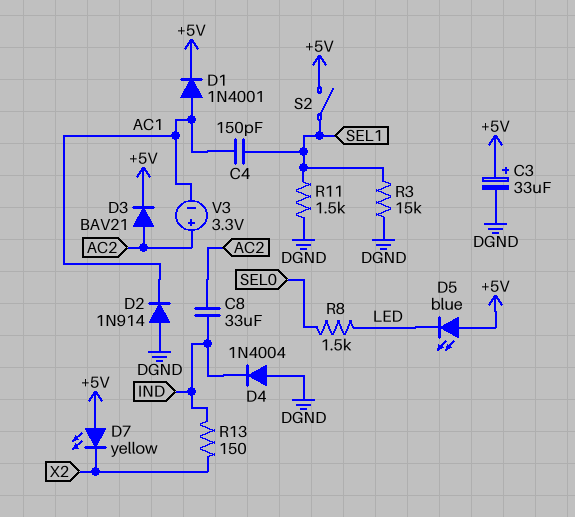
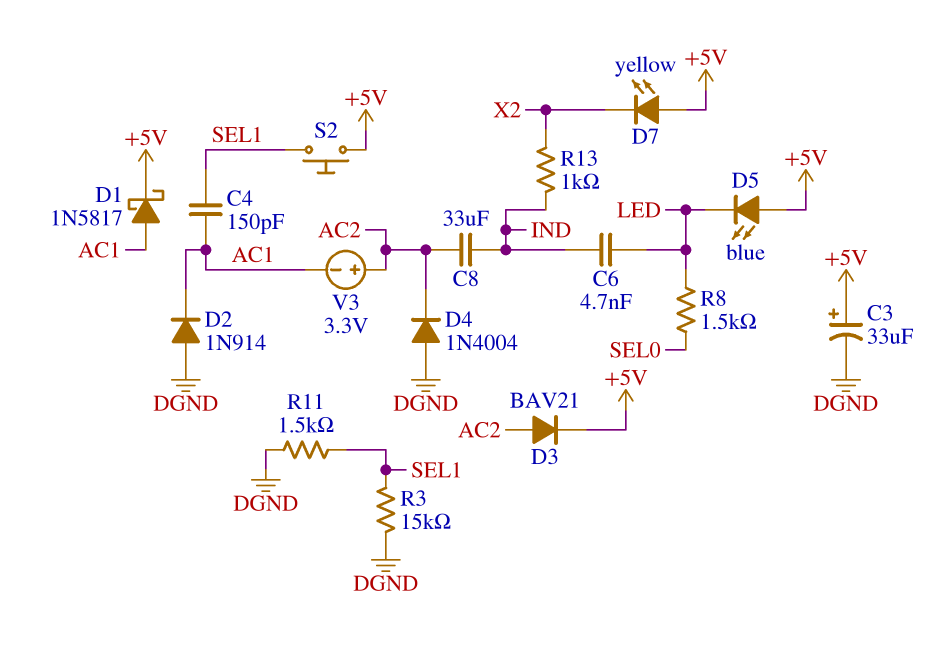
C6: none -> 4.7nF (IND, LED)
D1: diode 1N4001 (A AC1, K +5V) -> schottky 1N5817 (A AC1, K +5V)
D4: diode 1N4004 (A DGND, K IND) -> diode 1N4004 (A DGND, K AC2)
R13: 150 (IND, X2) -> 1k (IND, X2)
S2: switch (+5V, SEL1) -> button (+5V, SEL1)

